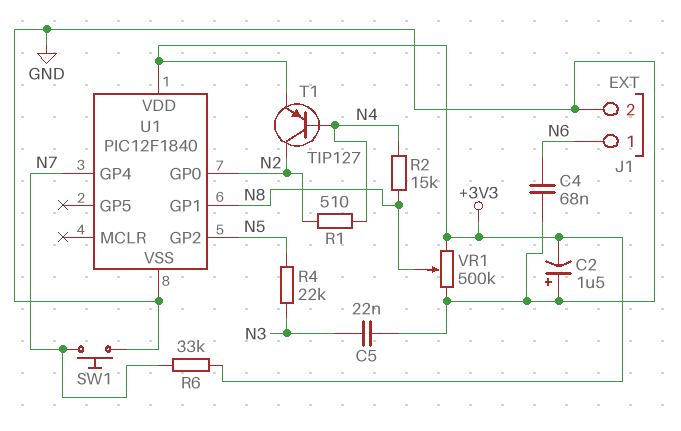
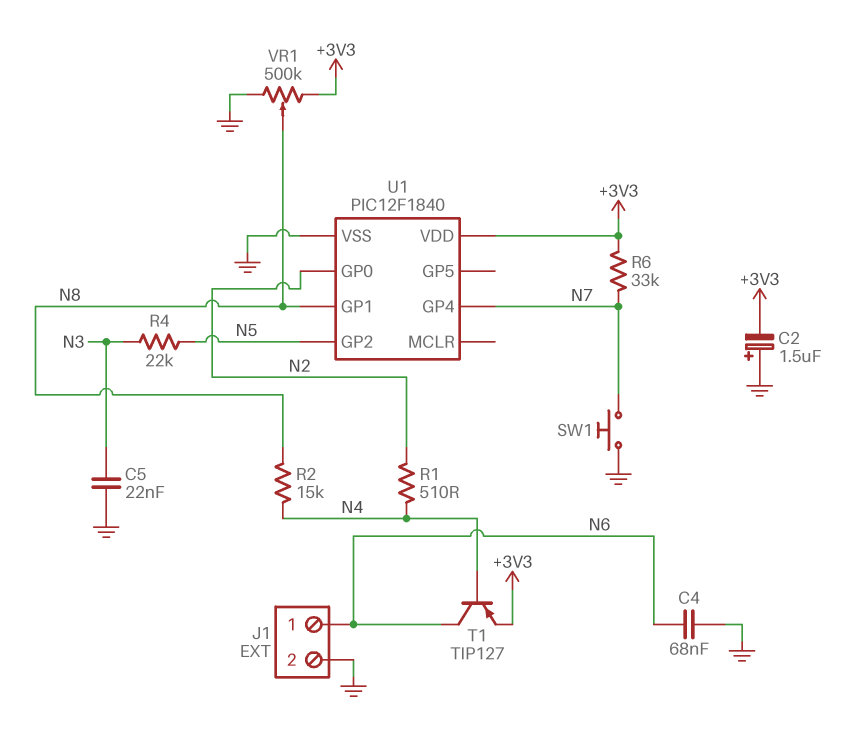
T1: PNP TIP127 (B N4, C N2, E +3V3) -> PNP TIP127 (B N4, C N6, E +3V3)

